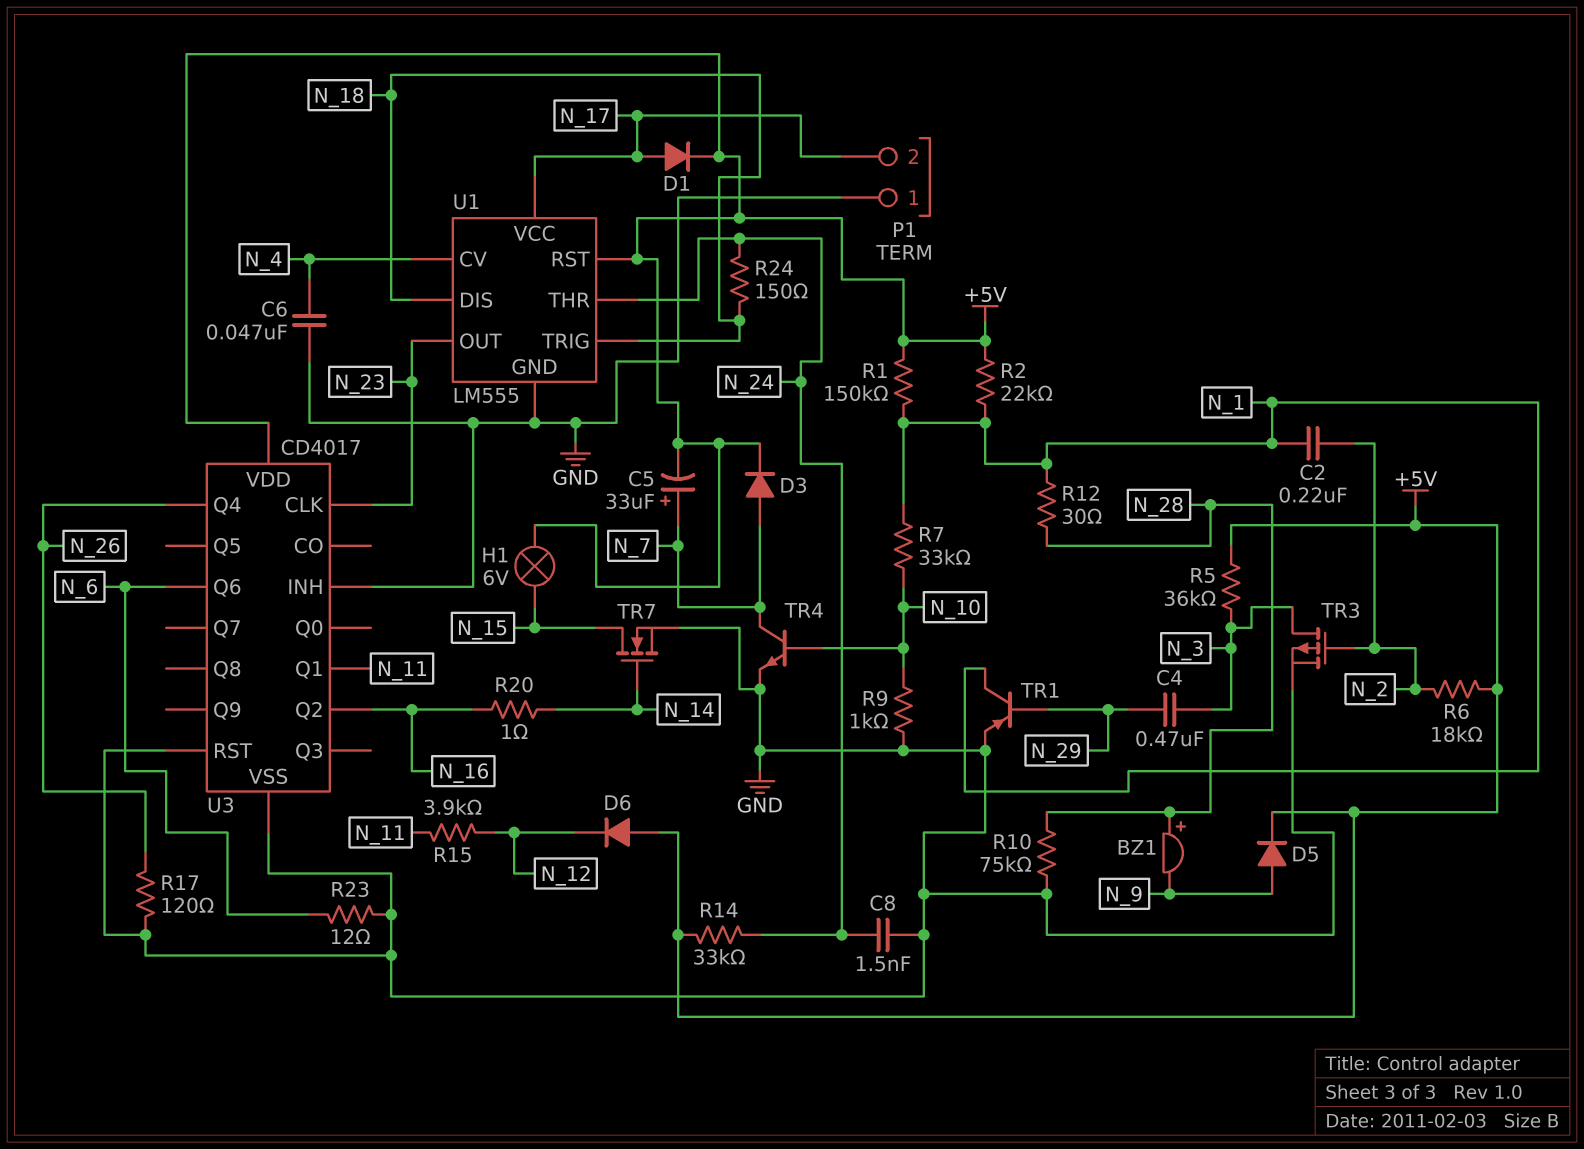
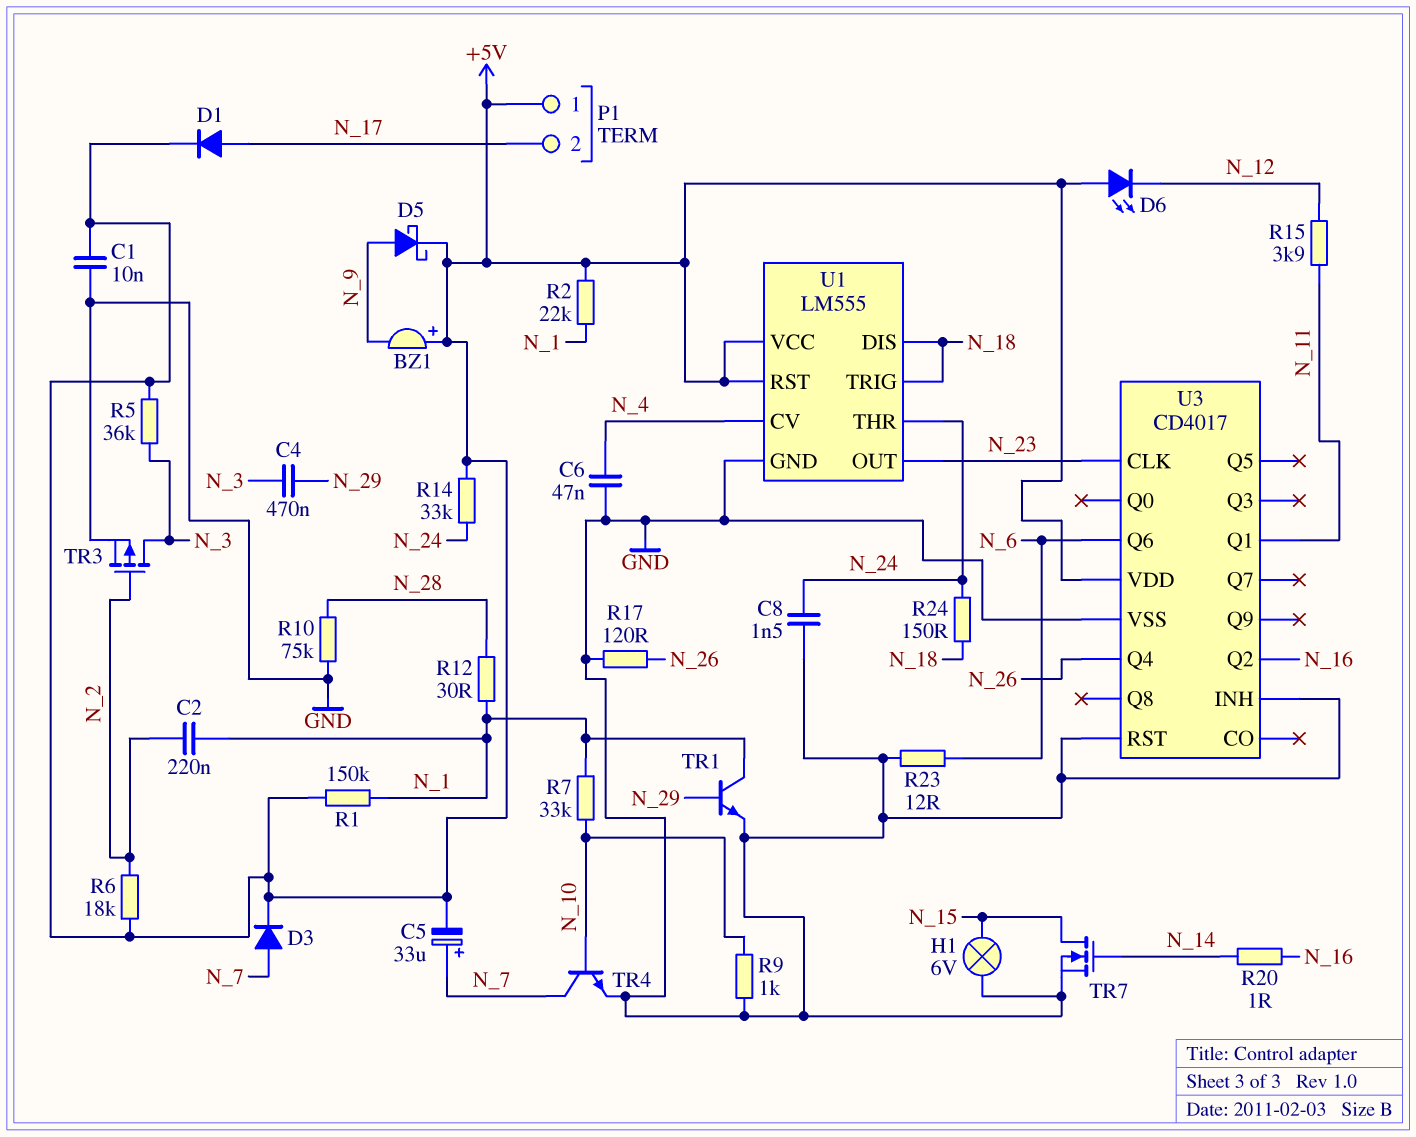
BZ1: buzzer (plus N_28, minus N_9) -> buzzer (plus +5V, minus N_9)
C1: none -> 10nF (+5V, GND)
D5: diode (A N_9, K +5V) -> schottky (A N_9, K +5V)
D6: diode (A +5V, K N_12) -> LED (A +5V, K N_12)
H1: lamp 6V (+5V, N_15) -> lamp 6V (GND, N_15)
P1 pin 1: GND -> +5V
TR1: PNP (B N_29, C N_1, E GND) -> NPN (B N_29, C N_1, E GND)
U1 pin VCC: N_17 -> +5V

